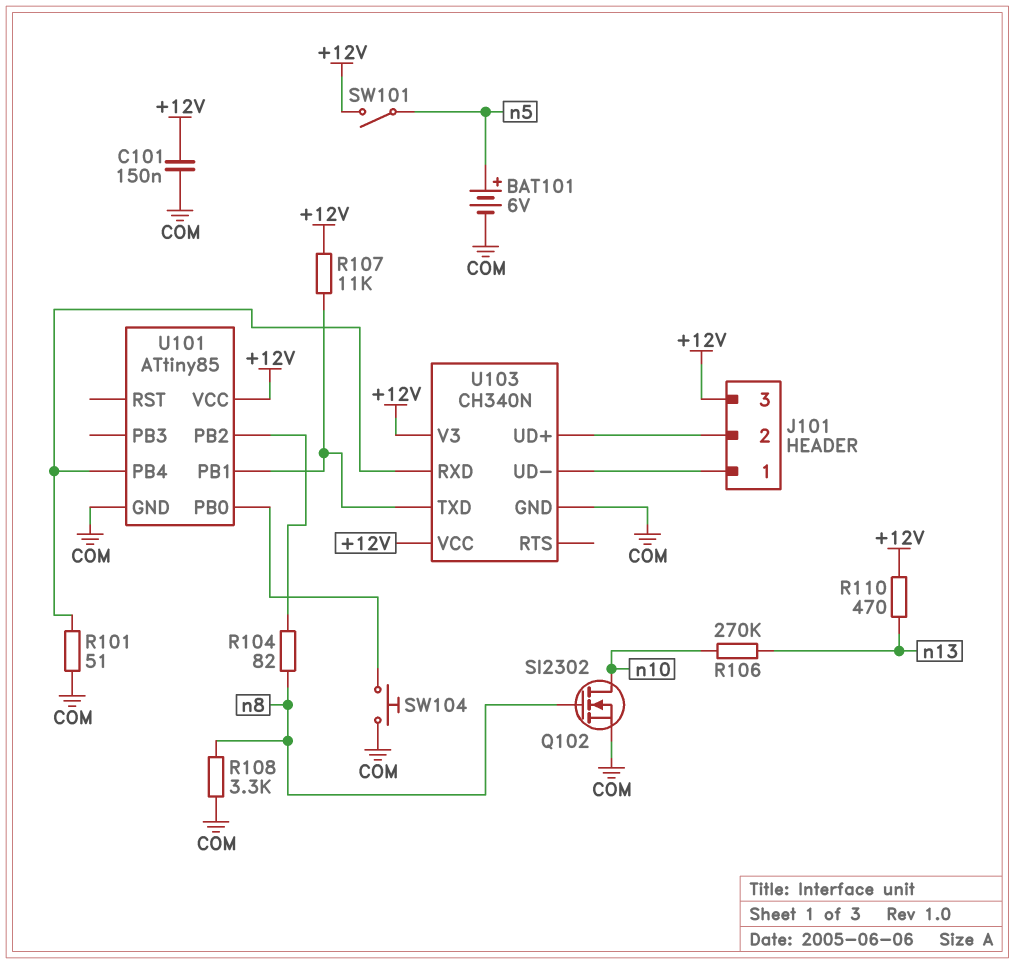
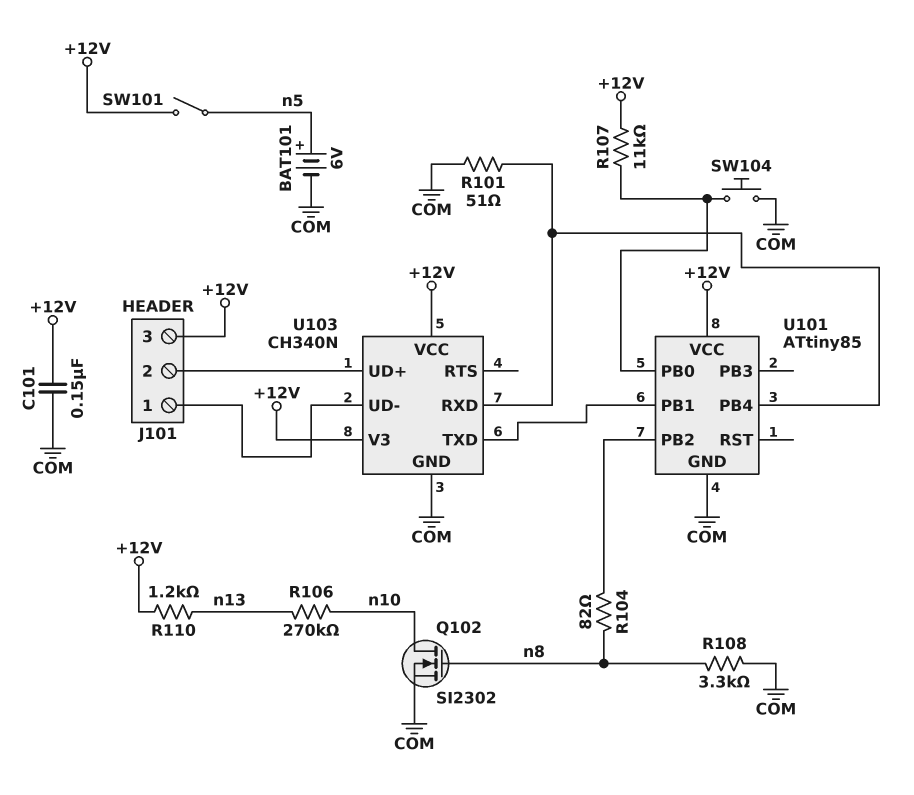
R107: 11k (+12V, U101/PB1) -> 11k (+12V, U101/PB0)
R110: 470 (+12V, n13) -> 1.2k (+12V, n13)

